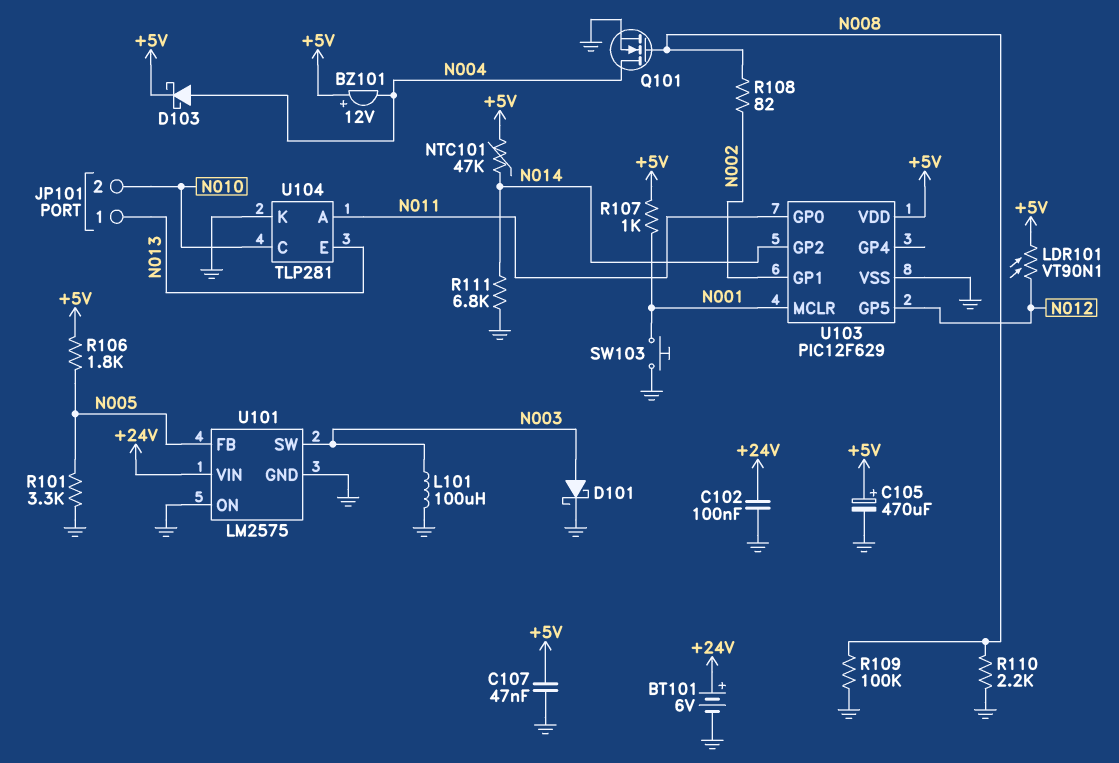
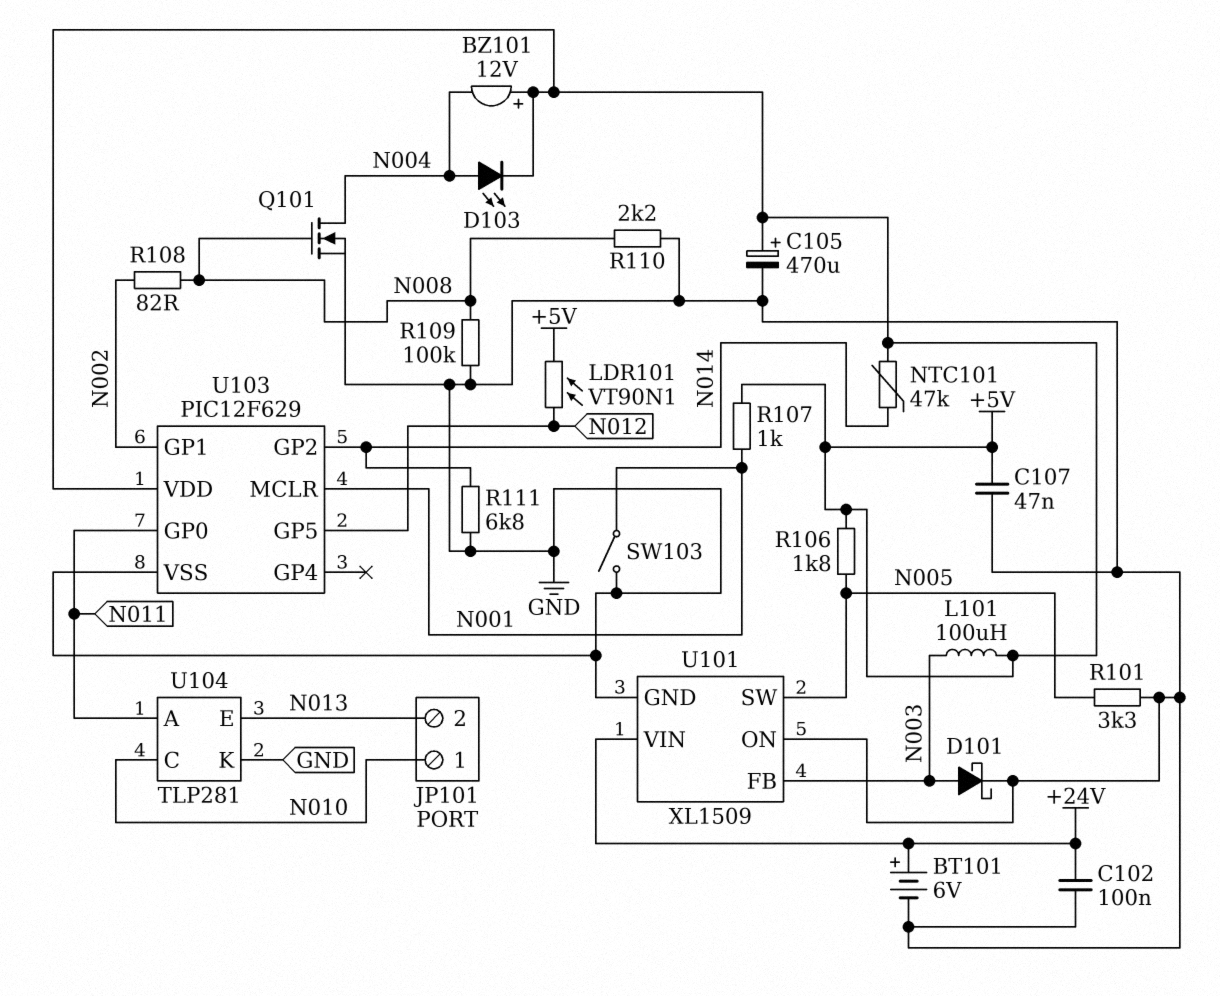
D103: schottky (A N004, K +5V) -> LED (A N004, K +5V)
JP101 pin 1: N013 -> N010
JP101 pin 2: N010 -> N013
L101: 100uH (GND, N003) -> 100uH (+5V, N003)
SW103: button (GND, N001) -> switch (GND, N001)
U101: LM2575 -> XL1509
U101 pin FB: N005 -> N003
U101 pin SW: N003 -> N005

